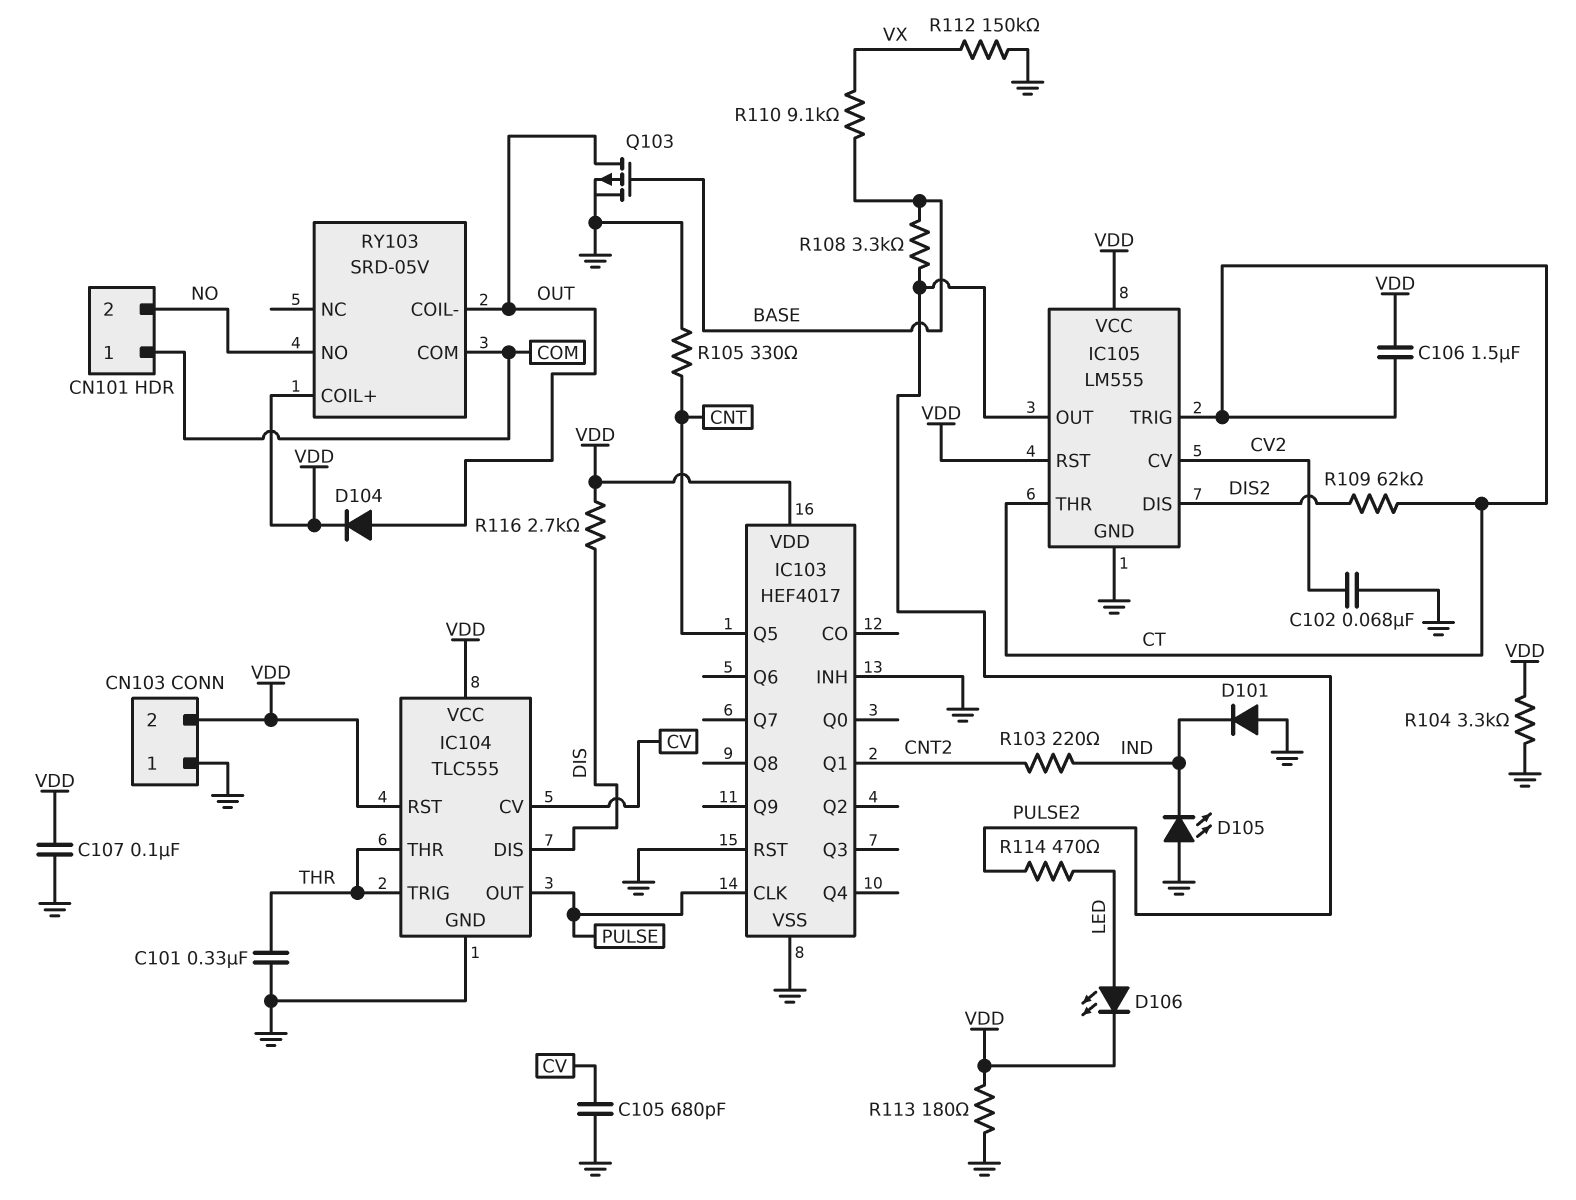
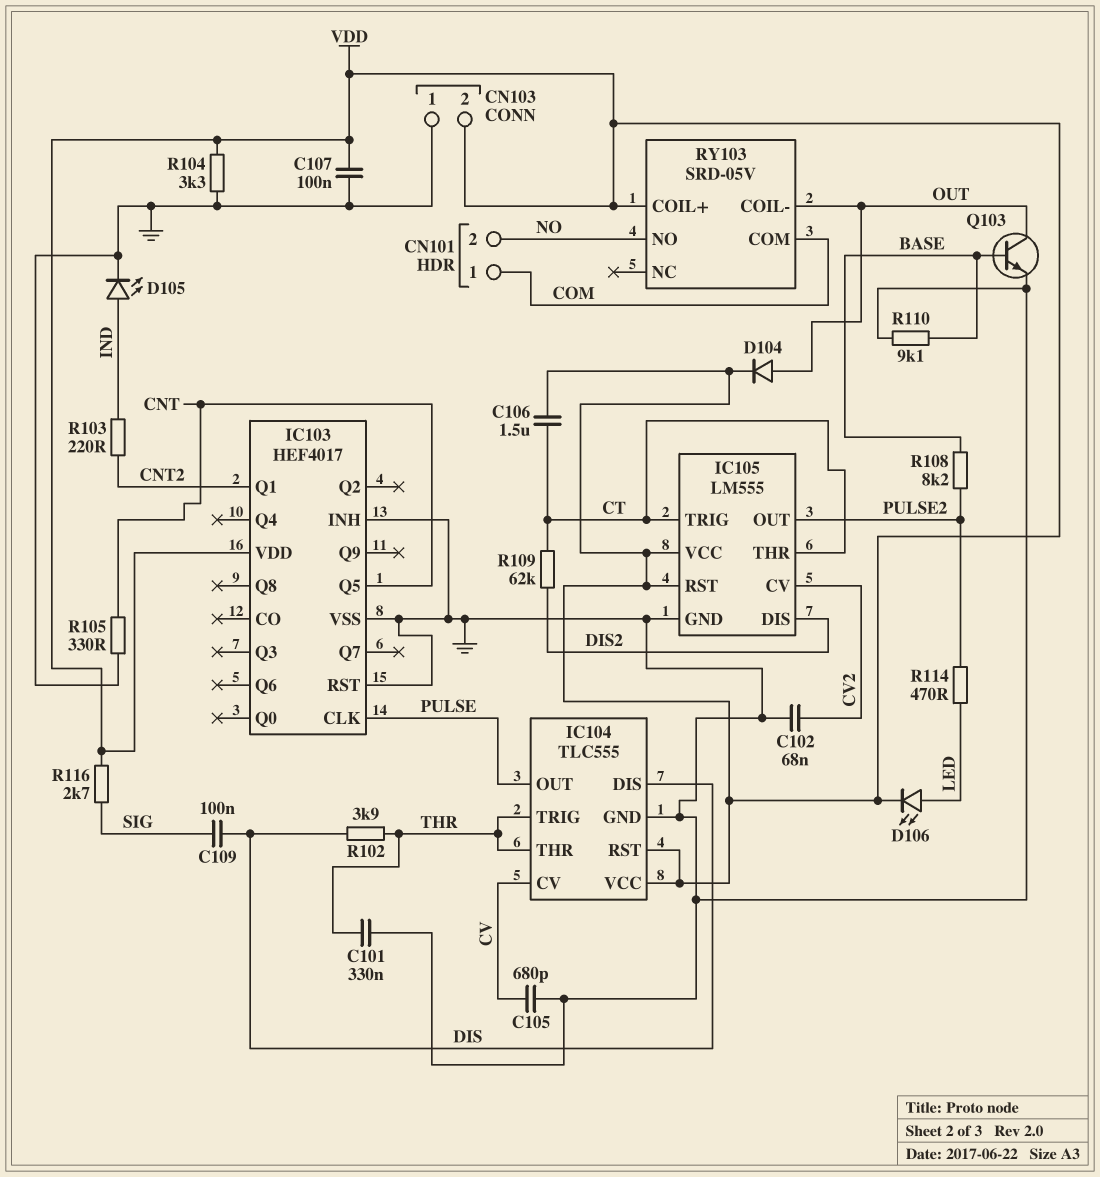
C109: none -> 100nF (DIS, SIG)
D101: diode (A GND, K IND) -> none
D105: LED (A GND, K IND) -> LED (A IND, K GND)
Q103: PMOS (G BASE, D OUT, S GND) -> NPN (B BASE, C OUT, E GND)
R102: none -> 3.9k (DIS, THR)
R108: 3.3k (BASE, PULSE2) -> 8.2k (BASE, PULSE2)
R110: 9.1k (BASE, VX) -> 9.1k (BASE, GND)
R112: 150k (GND, VX) -> none
R113: 180 (GND, VDD) -> none
R116: 2.7k (DIS, VDD) -> 2.7k (SIG, VDD)

